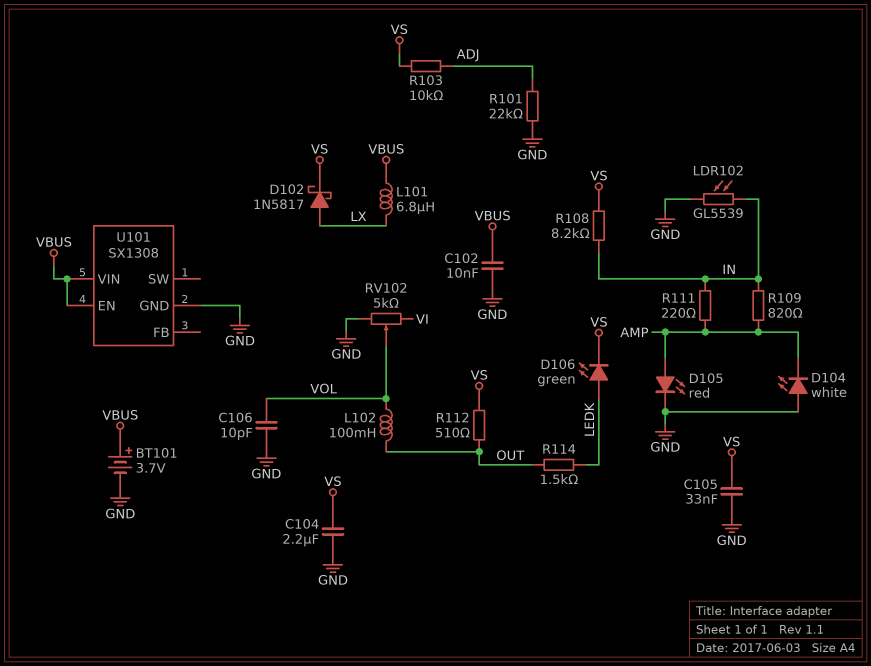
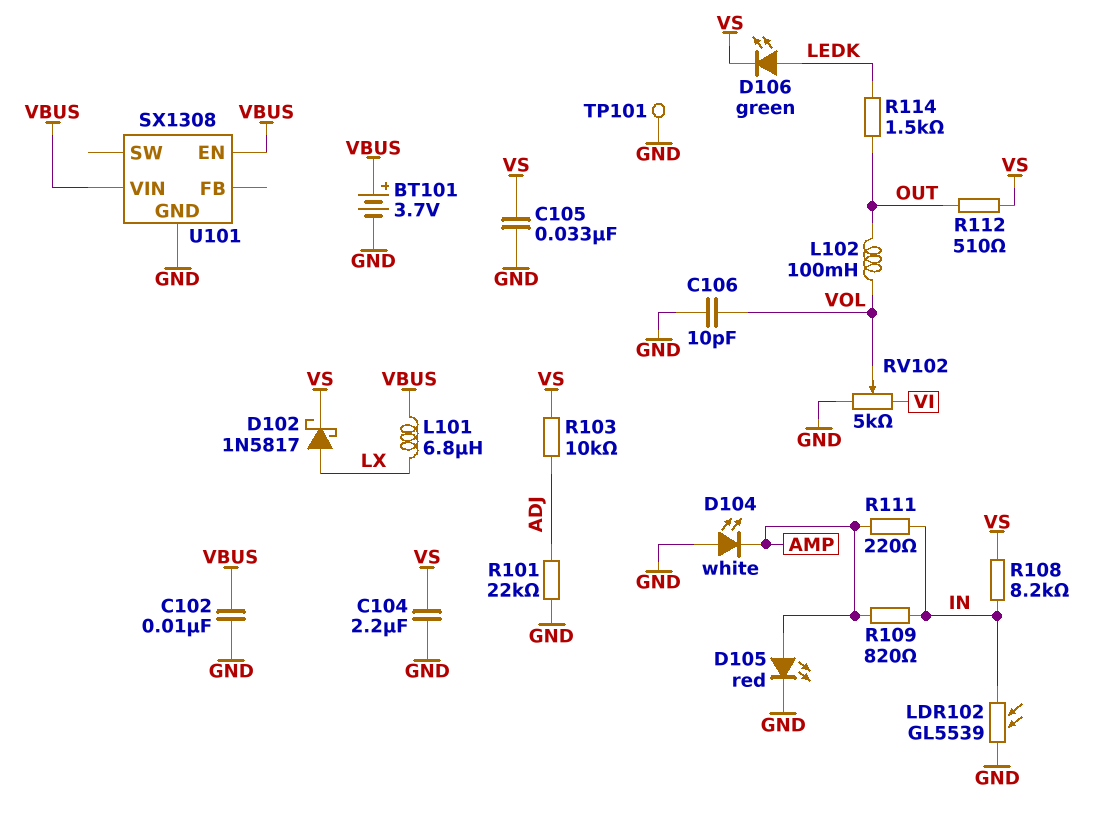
TP101: none -> test point (GND)

